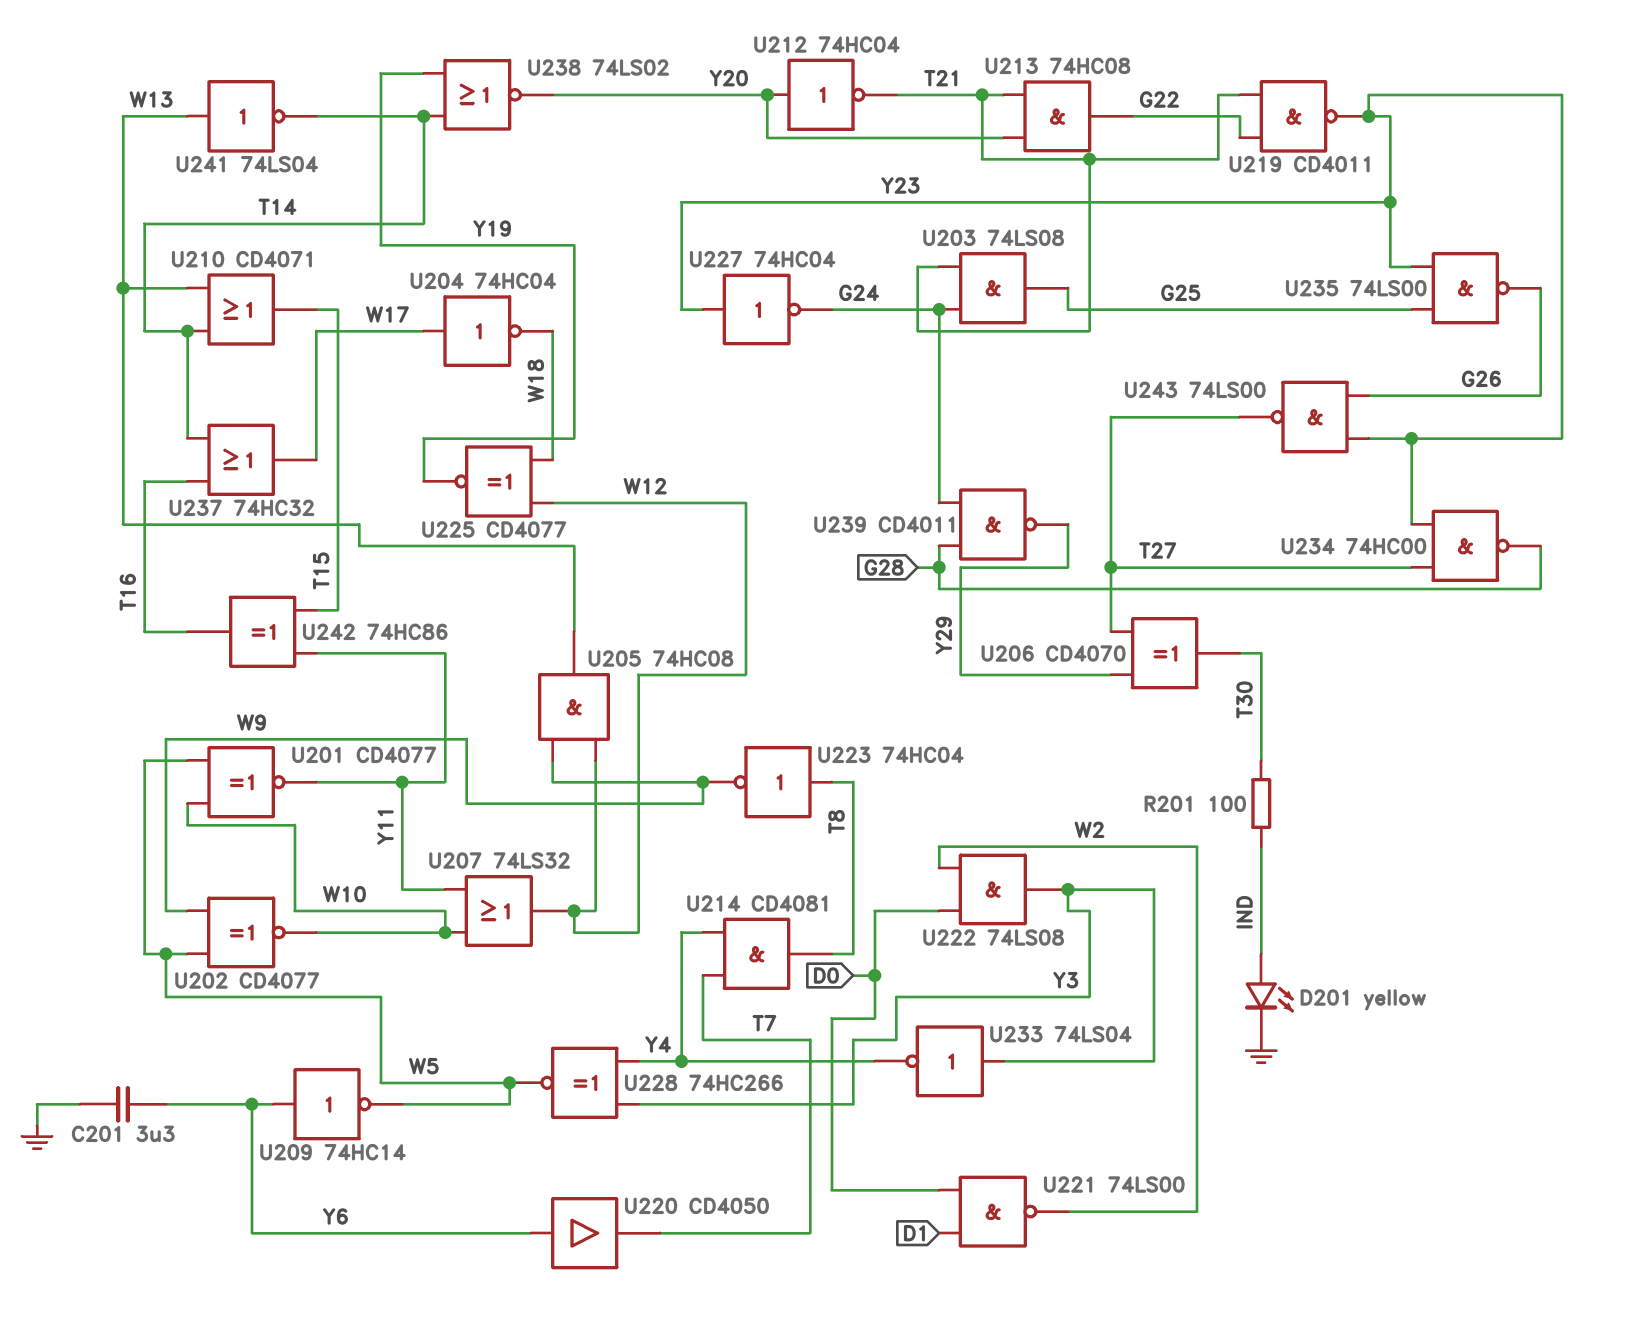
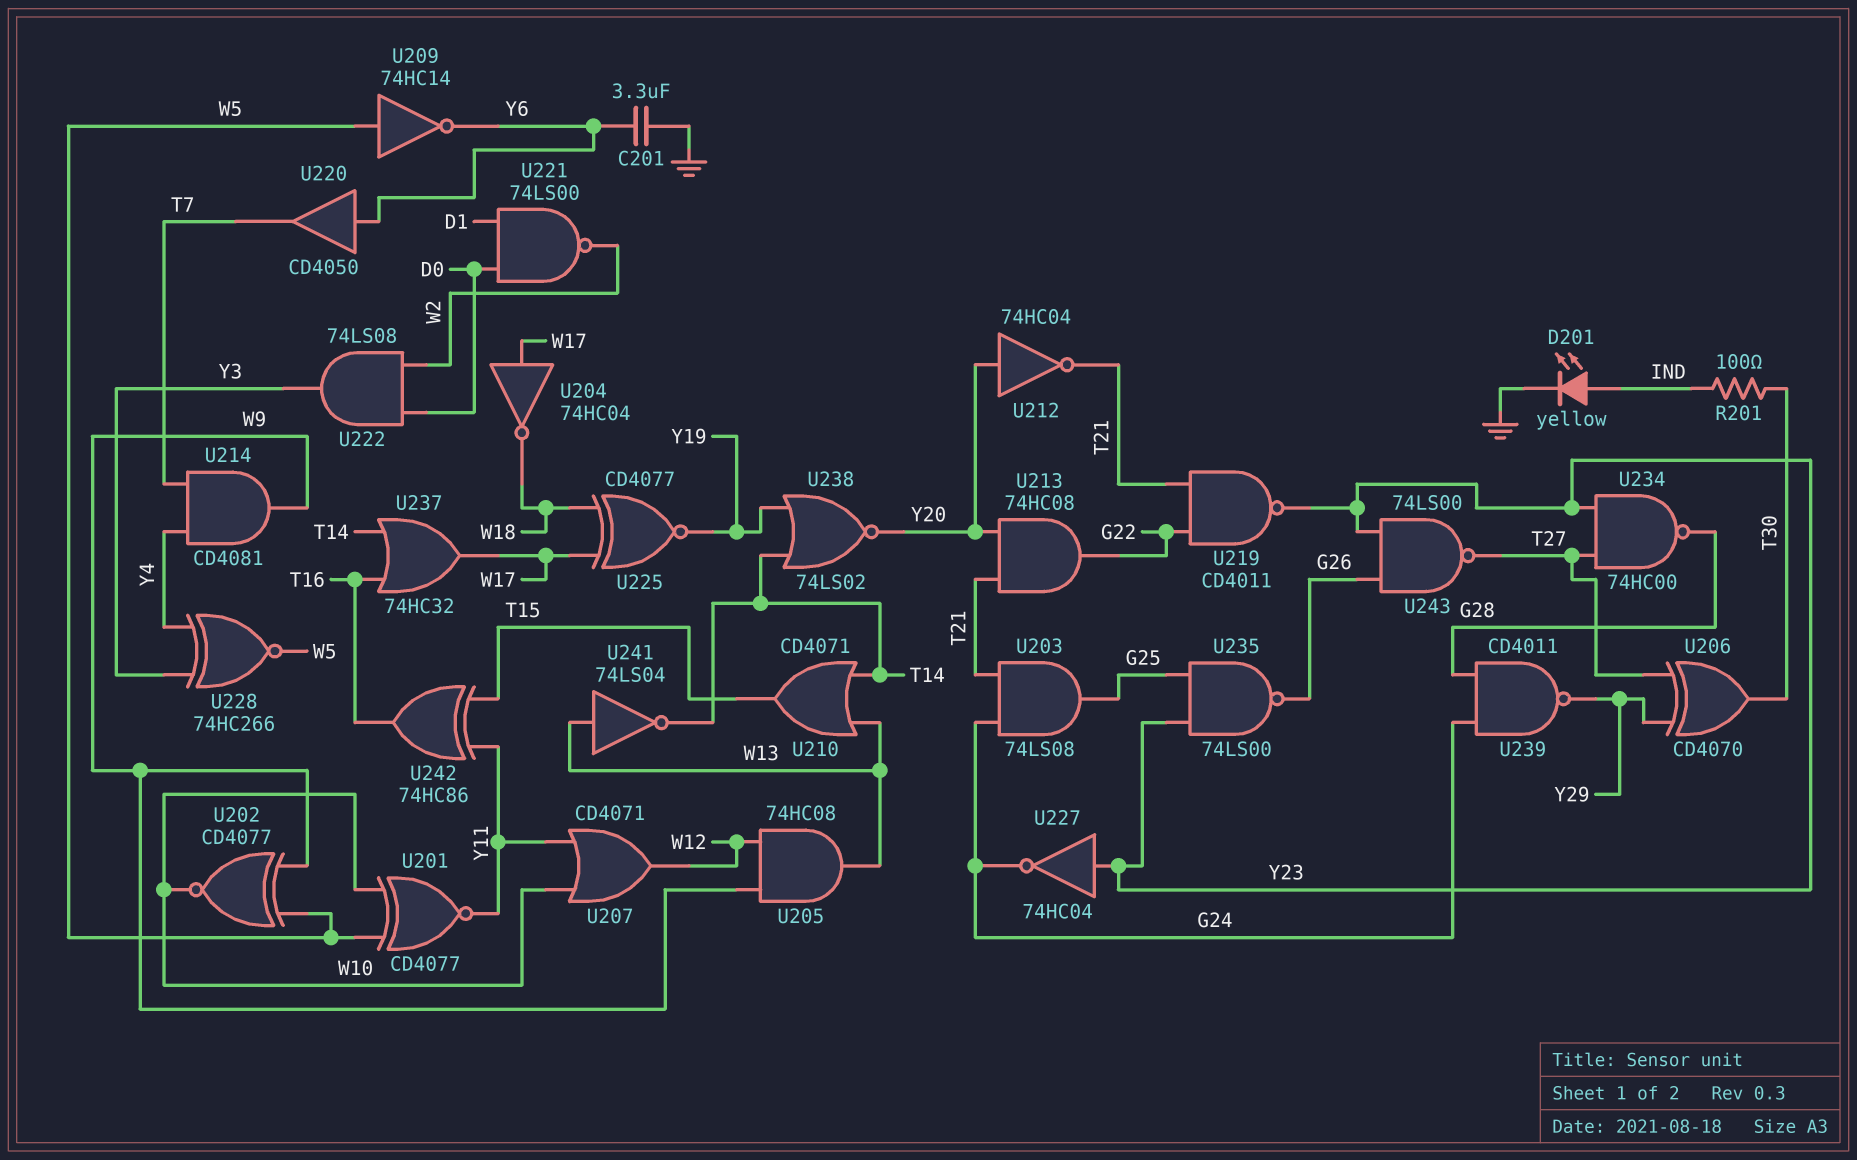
U207: OR 74LS32 (in W10, in Y11, out W12) -> OR CD4071 (in W10, in Y11, out W12)
U209: NOT 74HC14 (in Y6, out W5) -> NOT 74HC14 (in W5, out Y6)
U214: AND CD4081 (in T7, in Y4, out T8) -> AND CD4081 (in T7, in Y4, out W9)
U223: NOT 74HC04 (in T8, out W9) -> none
U225: XNOR CD4077 (in W12, in W18, out Y19) -> XNOR CD4077 (in W17, in W18, out Y19)
U233: NOT 74LS04 (in Y3, out Y4) -> none

